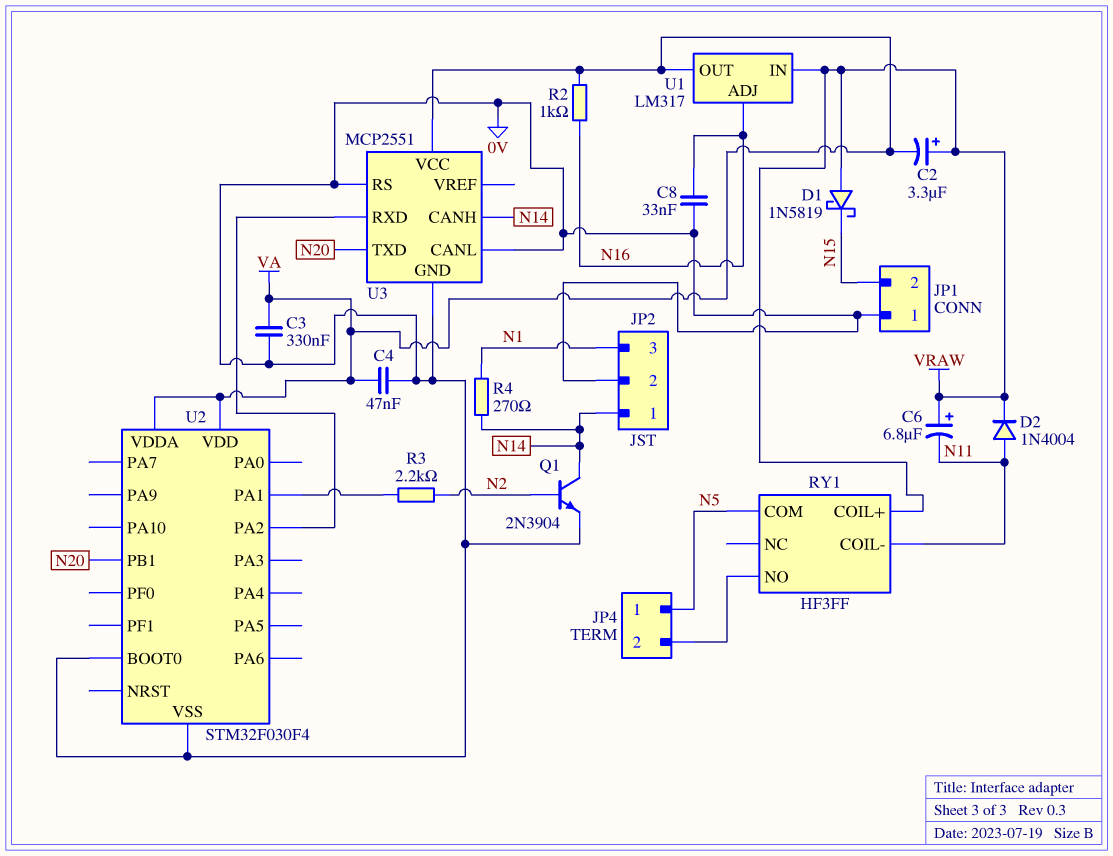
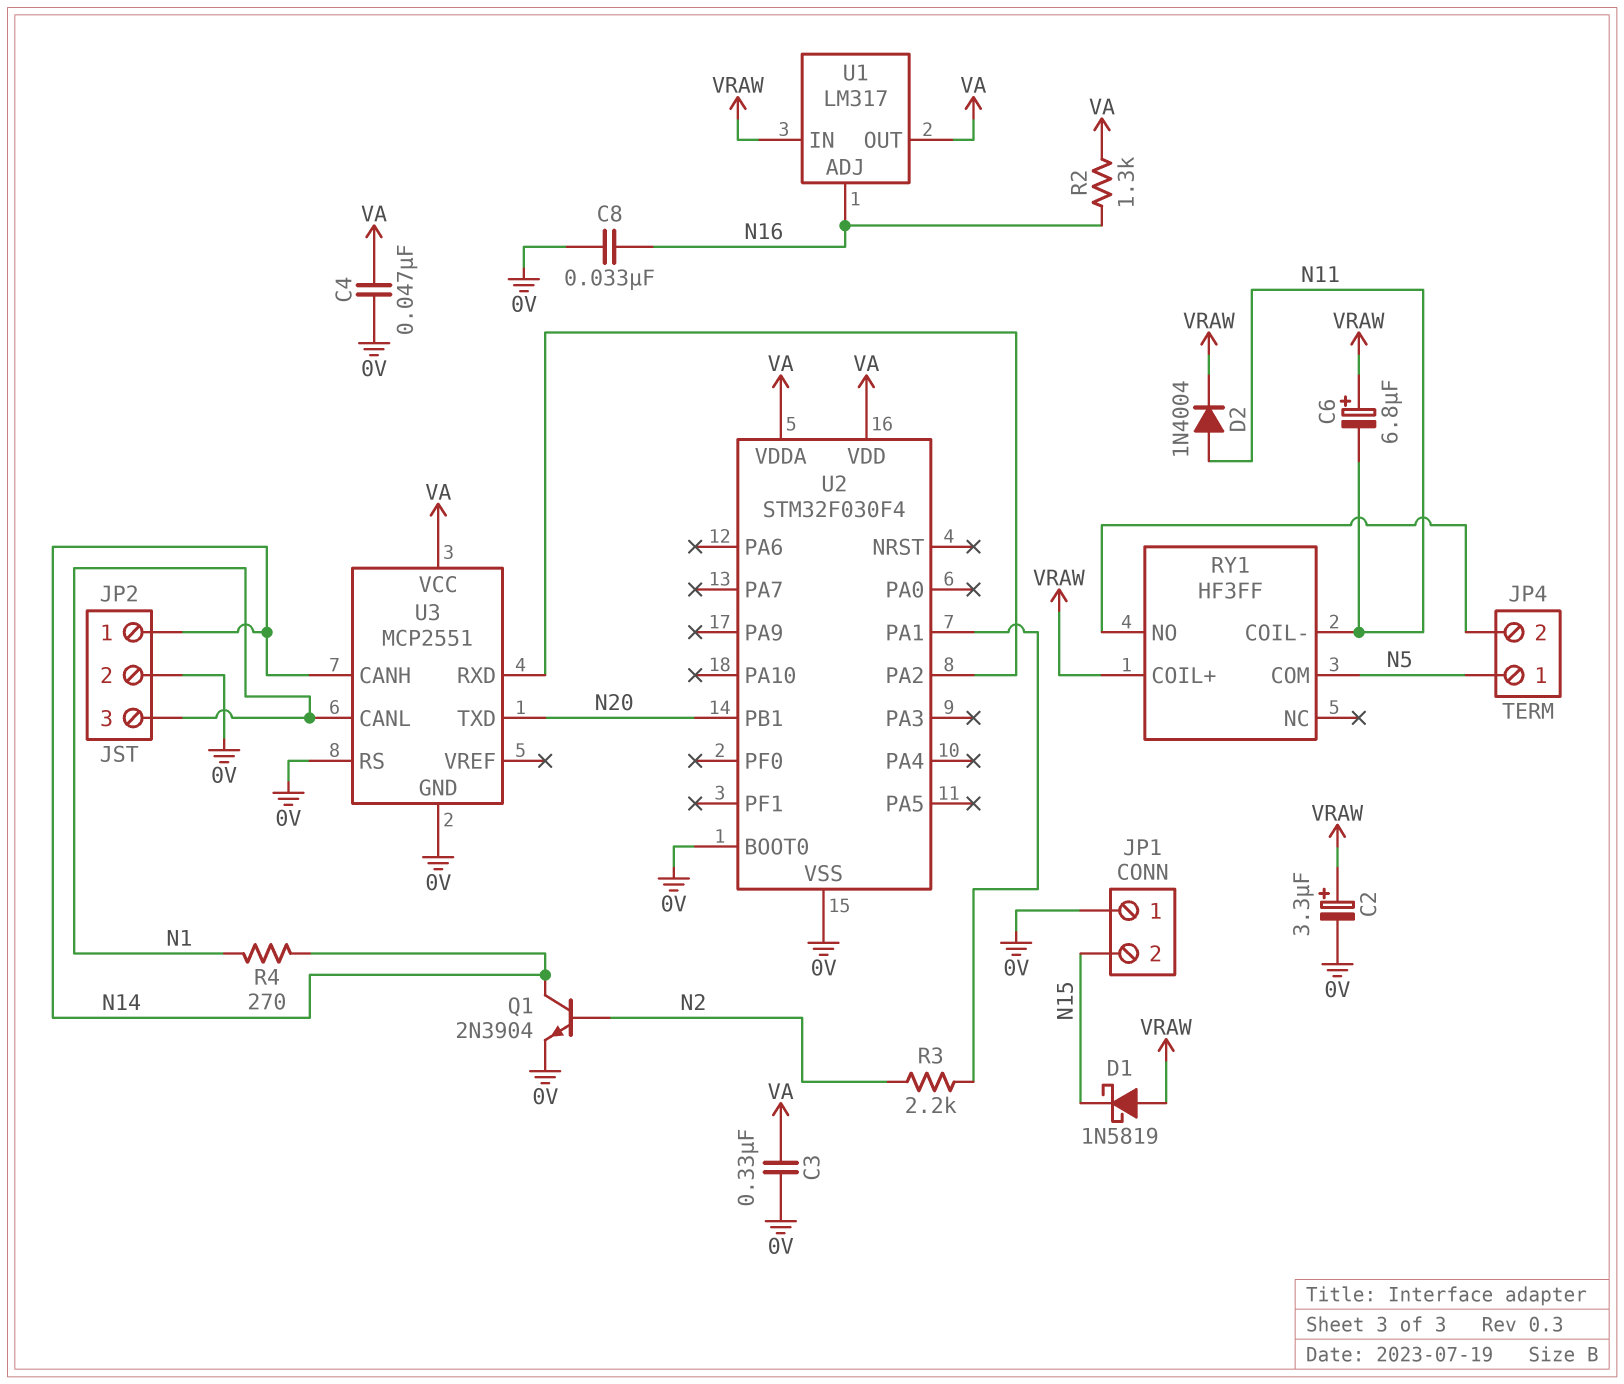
C2: 3.3uF (plus VRAW, minus VA) -> 3.3uF (plus VRAW, minus 0V)
R2: 1k (N16, VA) -> 1.3k (N16, VA)
U3 pin CANL: 0V -> N1

